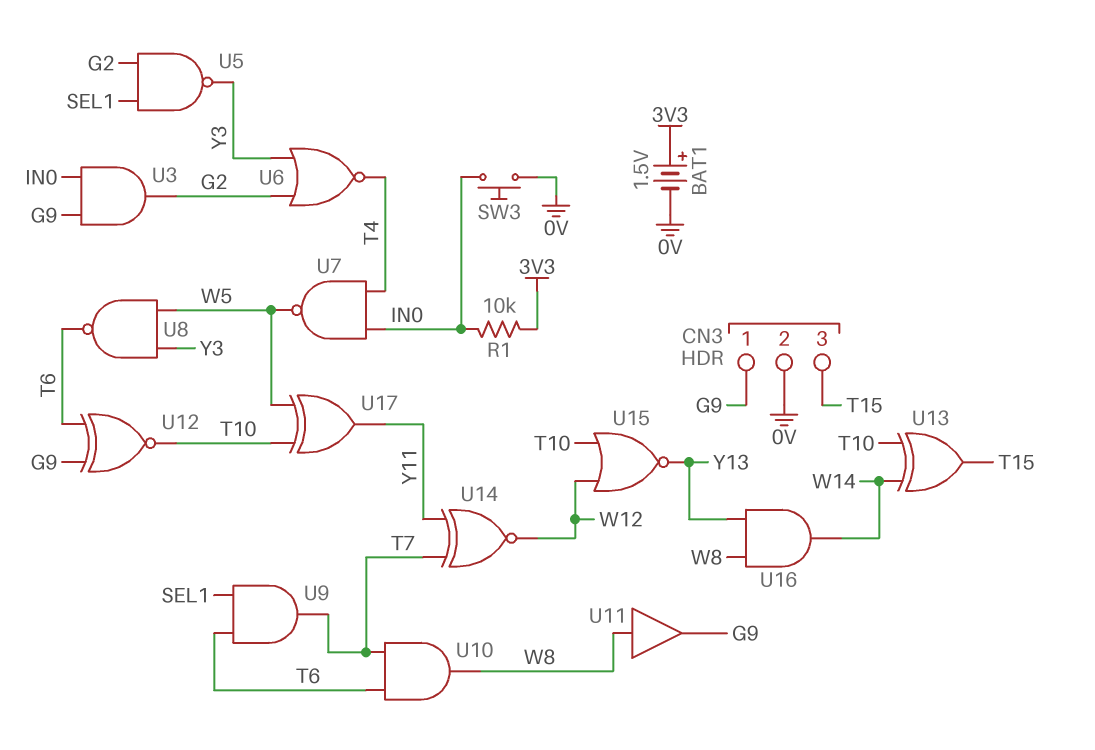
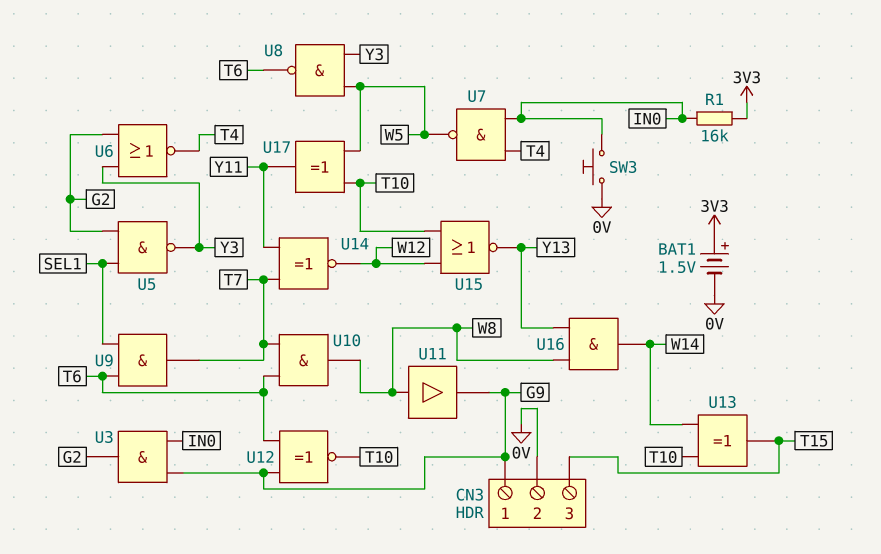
R1: 10k (3V3, IN0) -> 16k (3V3, IN0)

